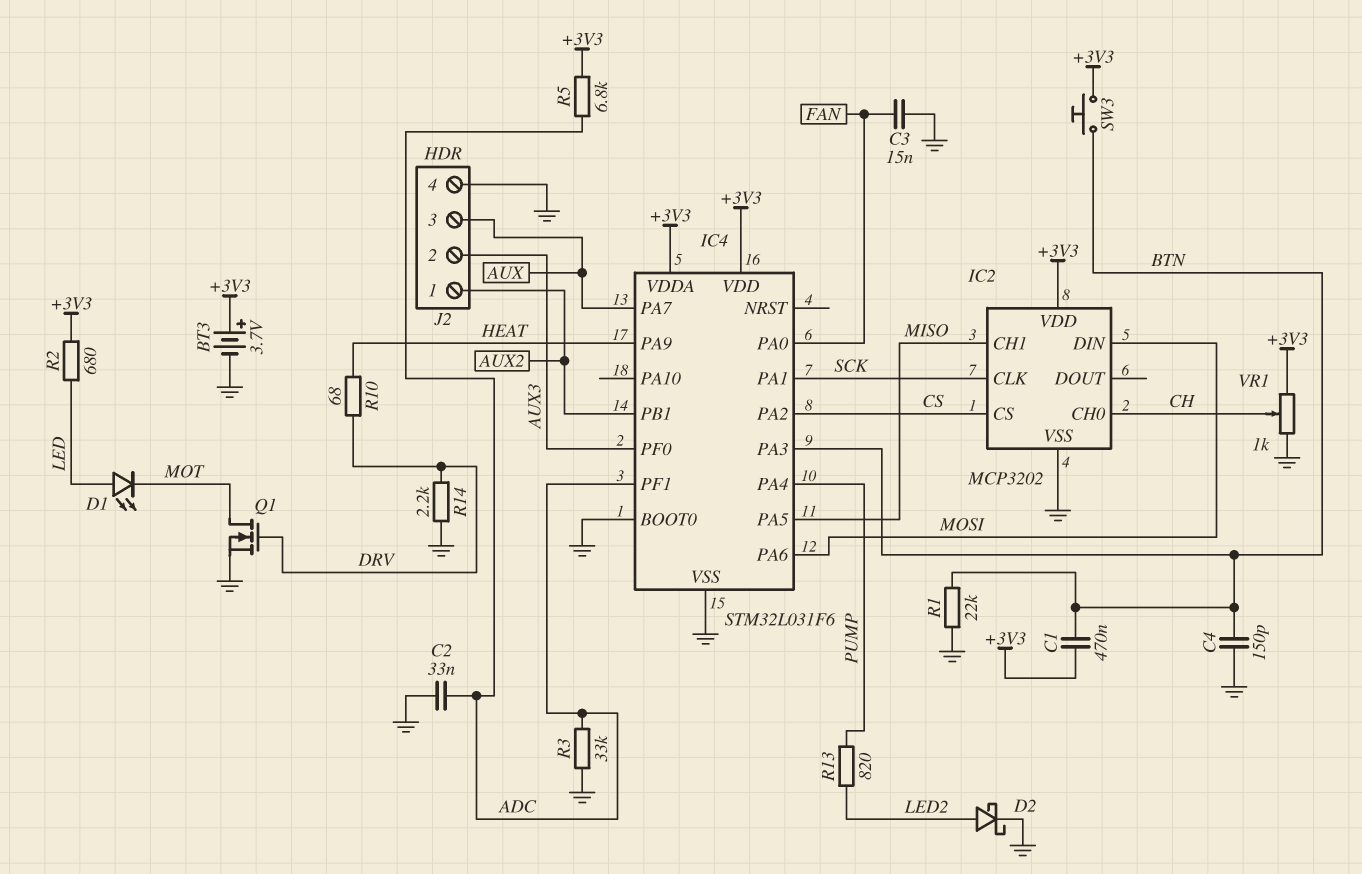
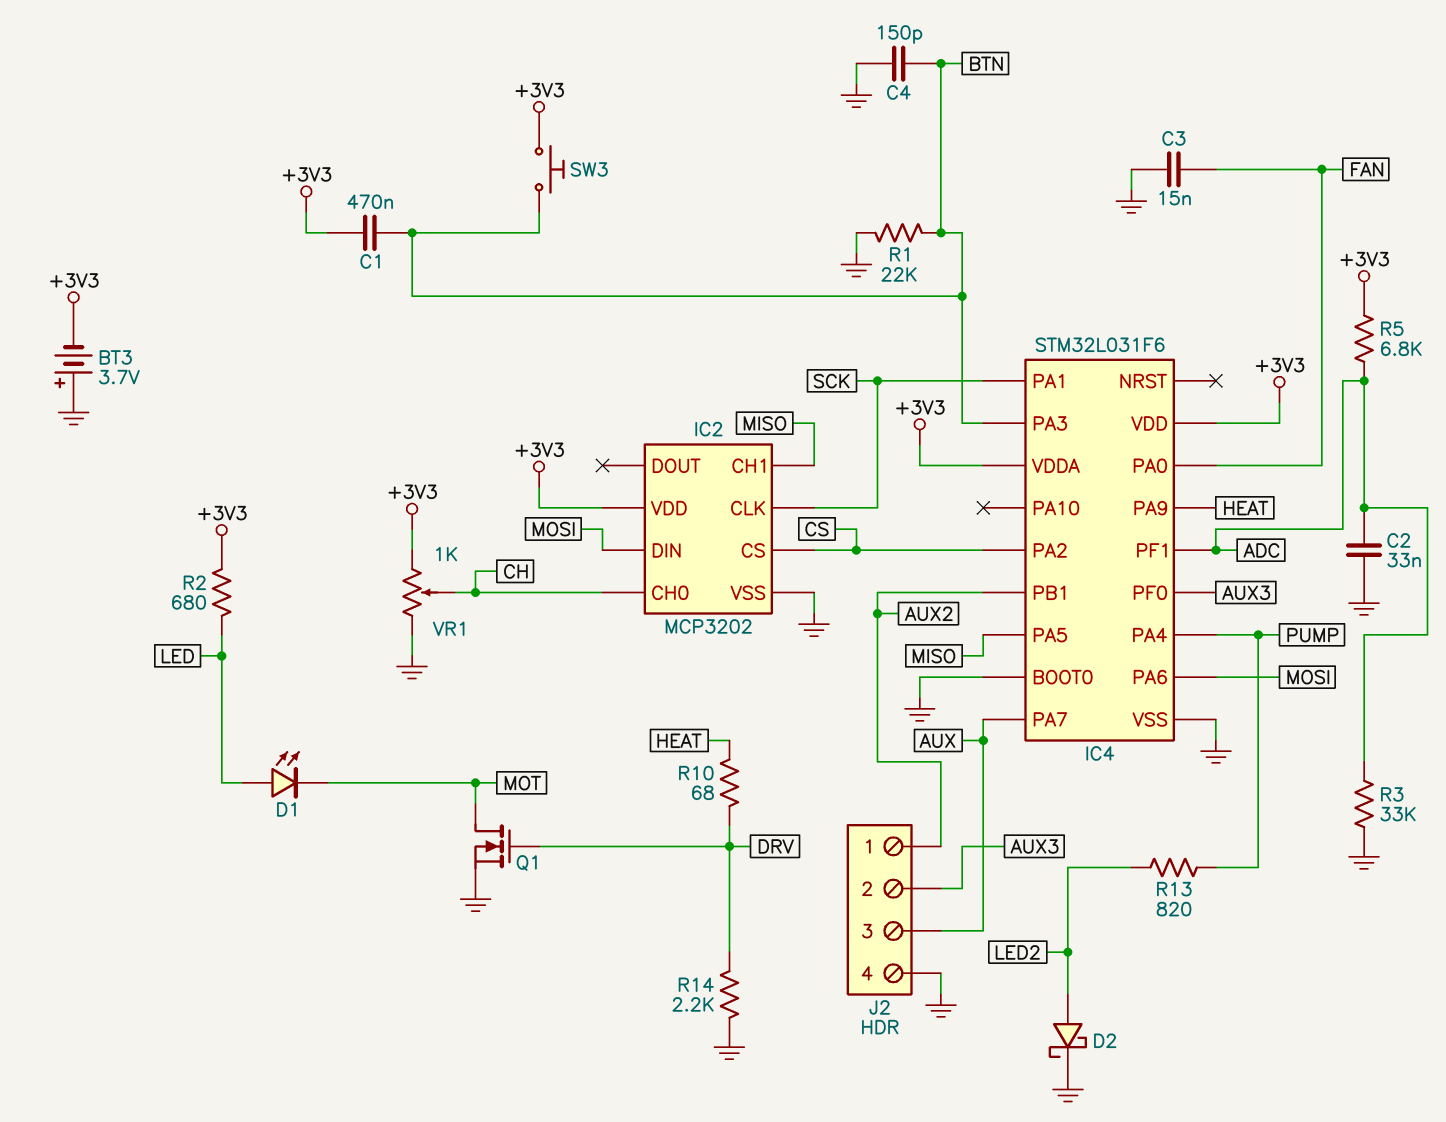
BT3: 3.7V (plus +3V3, minus GND) -> 3.7V (plus GND, minus +3V3)

